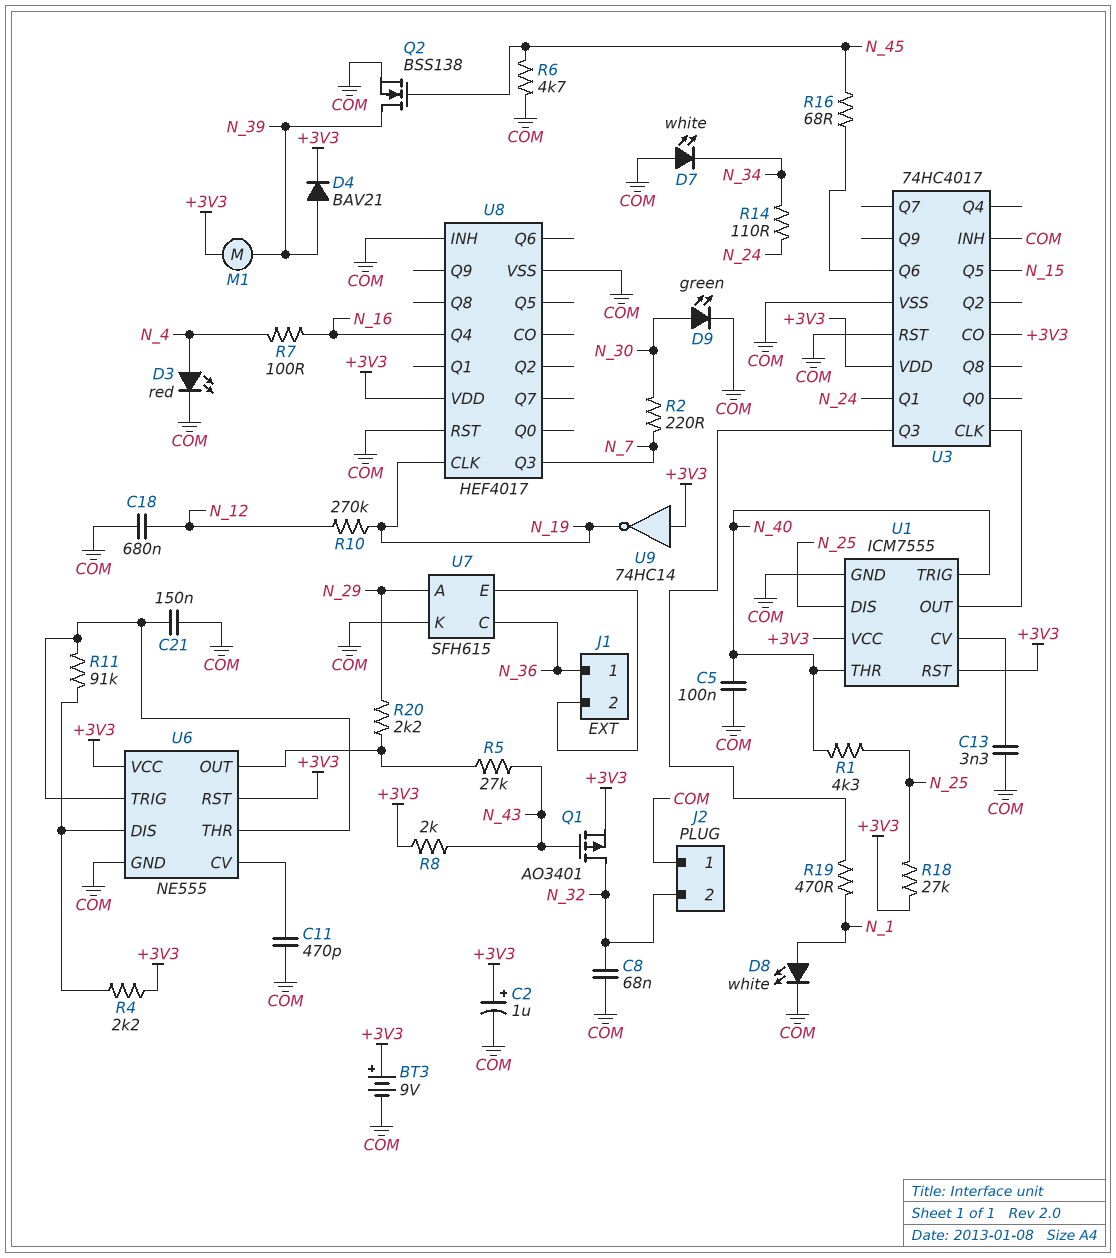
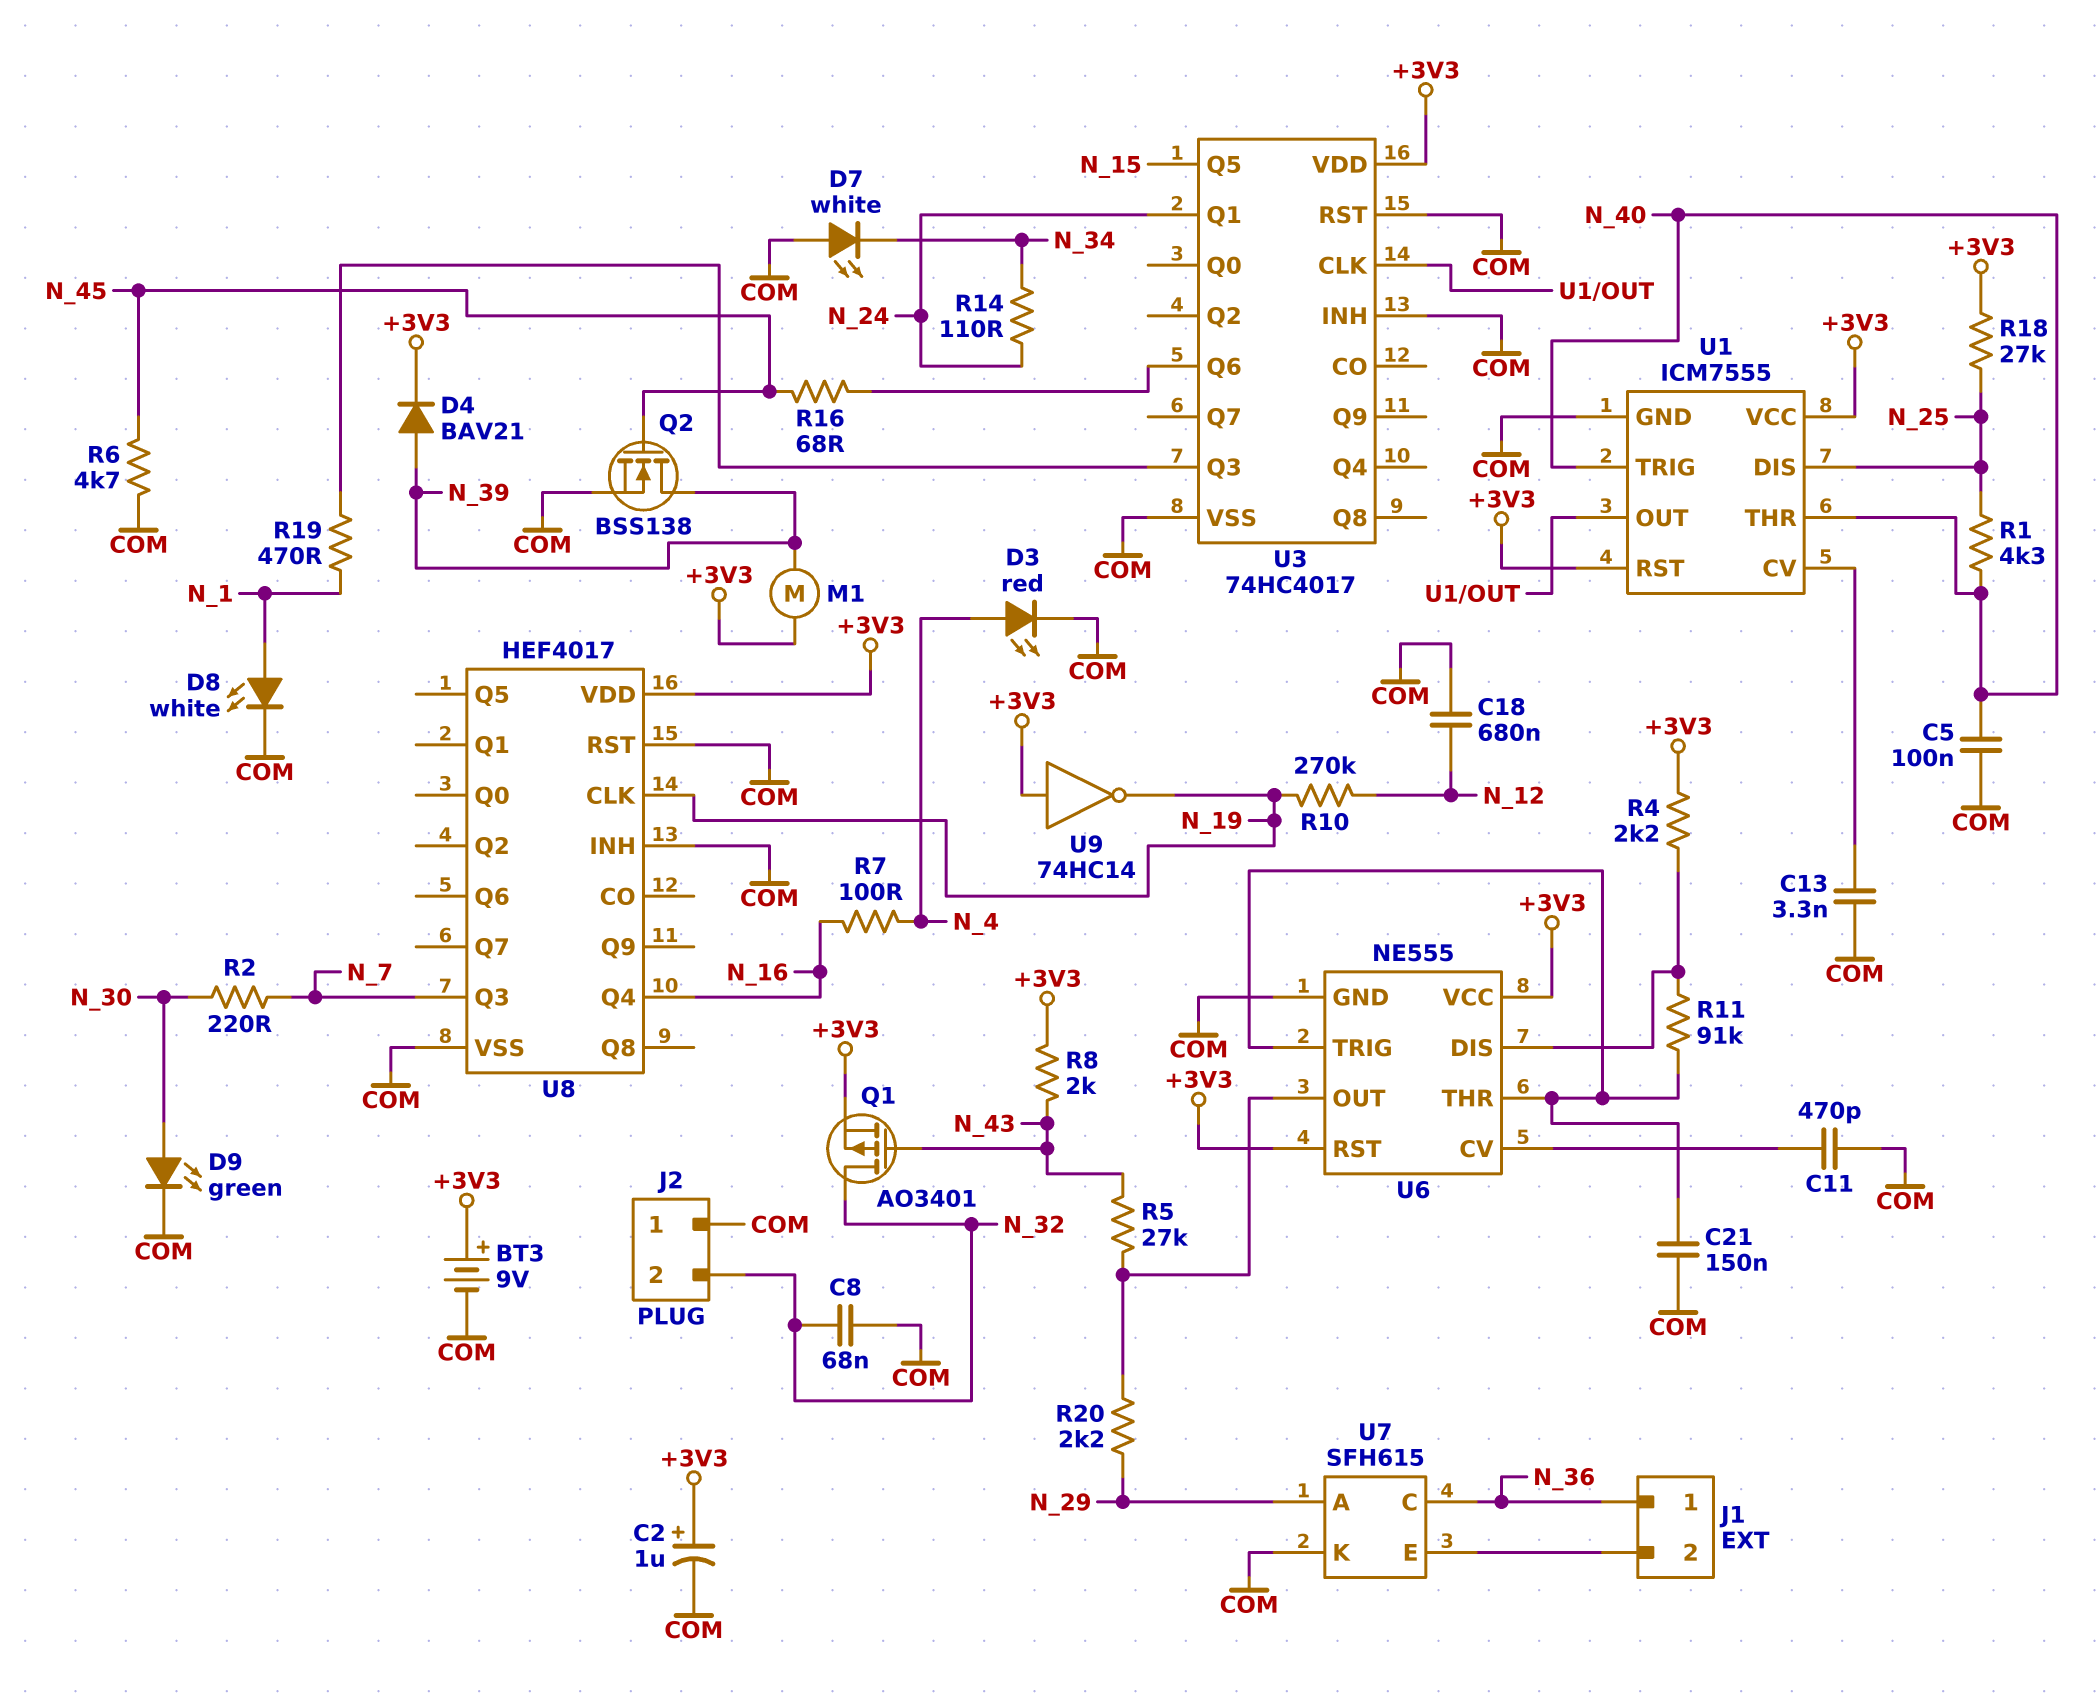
U3 pin CO: +3V3 -> none

